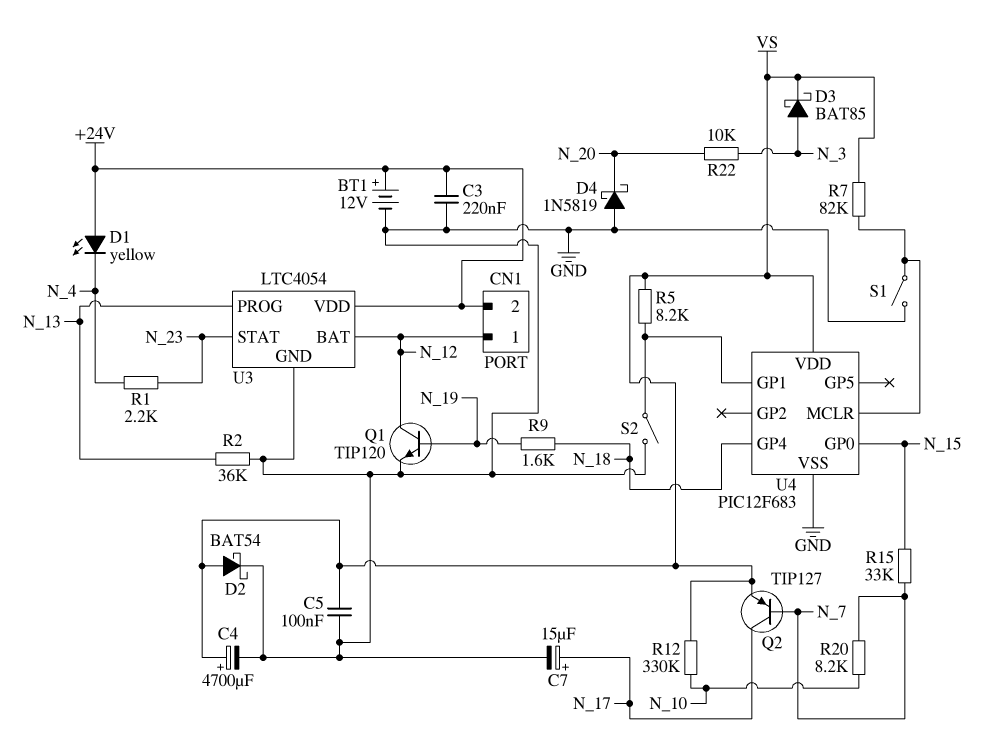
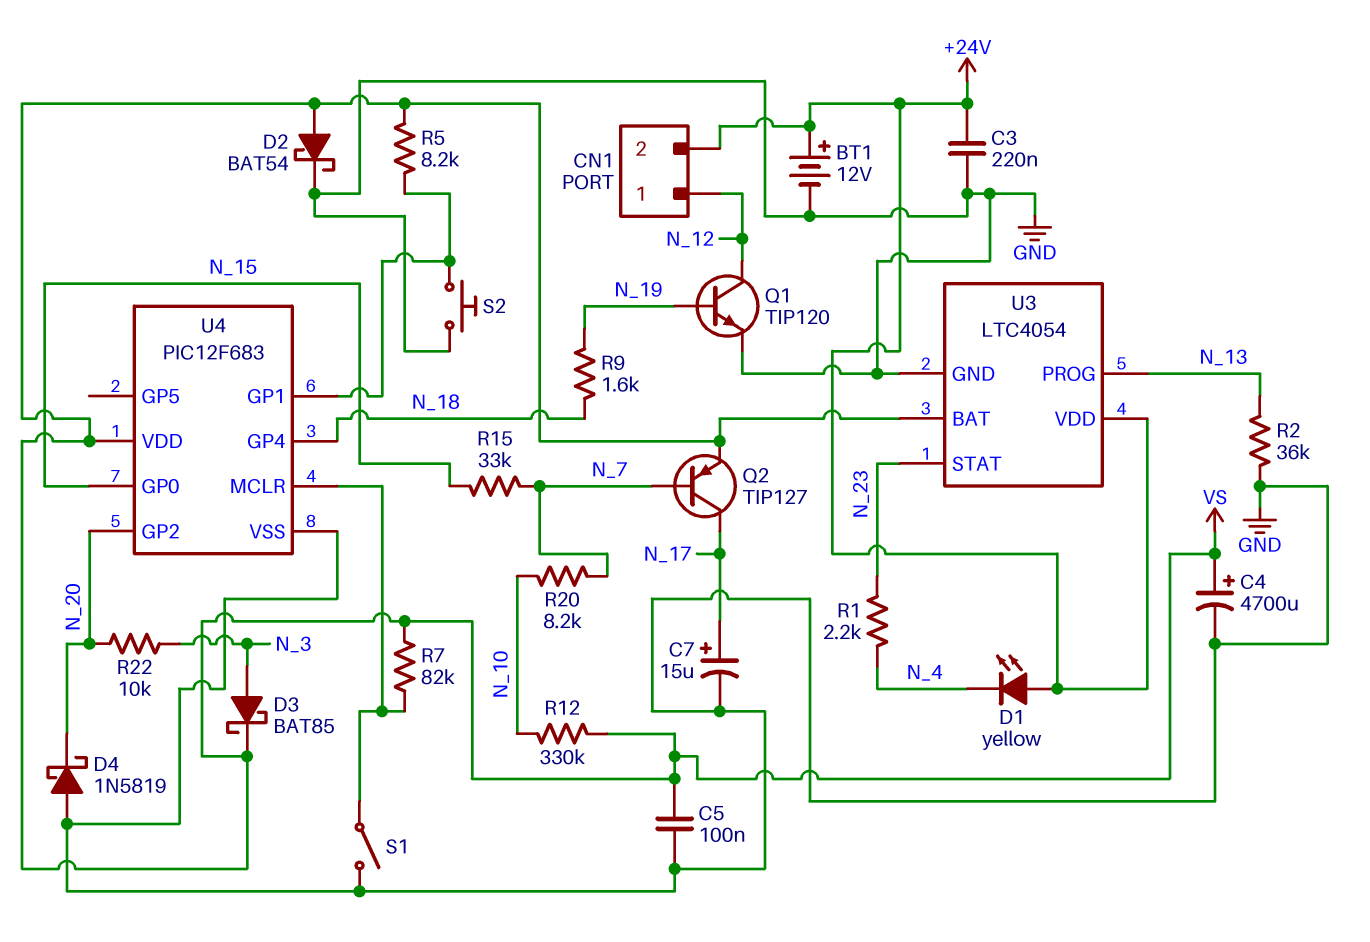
S2: switch (GND, U4/GP1) -> button (GND, U4/GP1)
U3 pin BAT: N_12 -> VS
U4 pin GP2: none -> N_20

